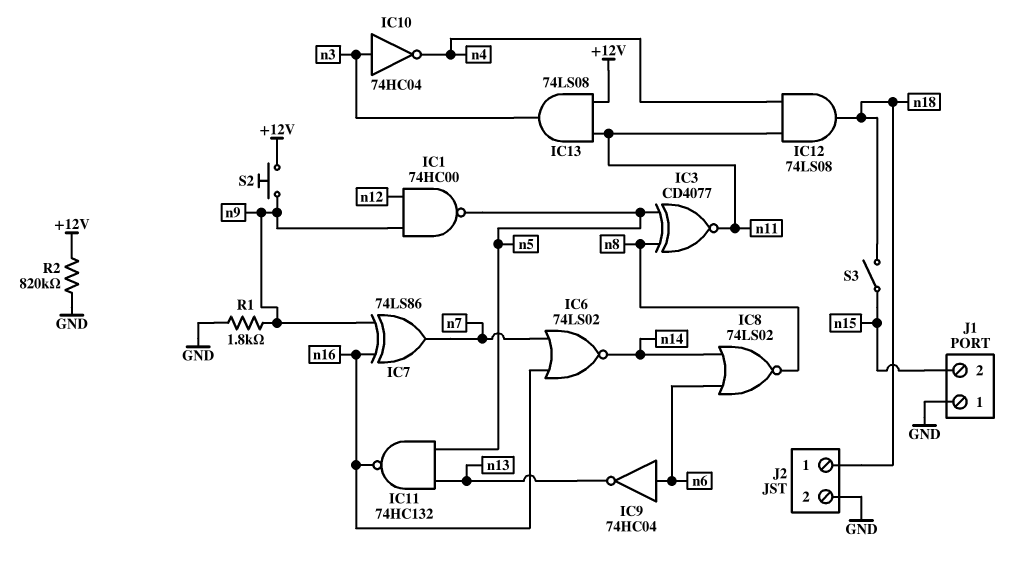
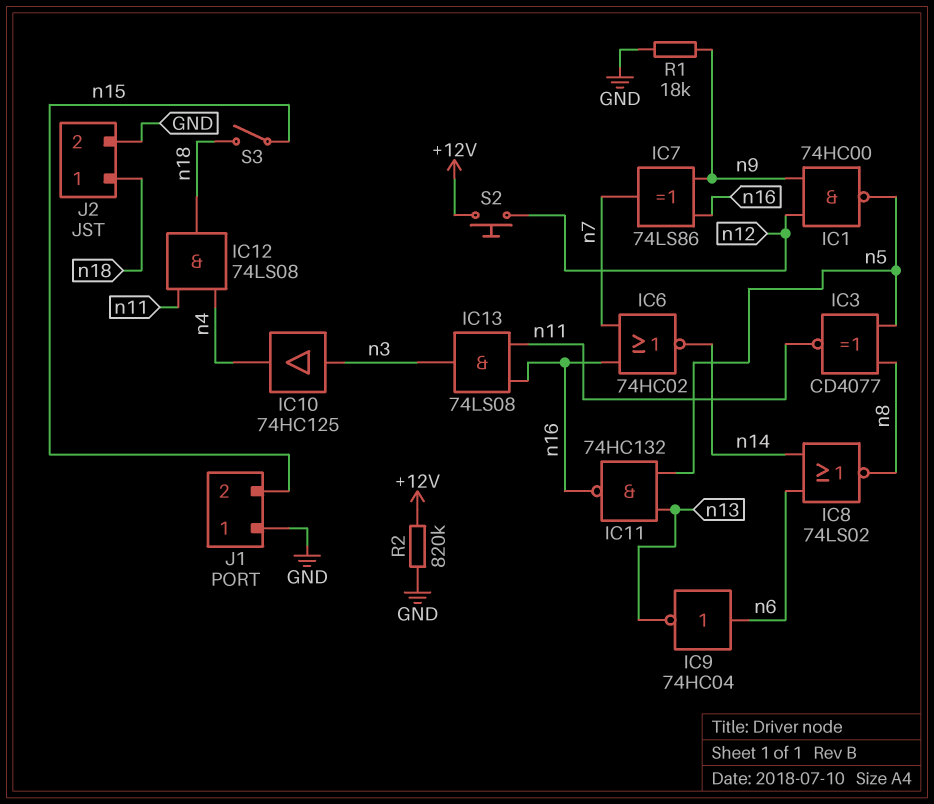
IC6: NOR 74LS02 (in n7, in n16, out n14) -> NOR 74HC02 (in n7, in n16, out n14)
IC10: NOT 74HC04 (in n3, out n4) -> buffer 74HC125 (in n3, out n4)
IC13: AND 74LS08 (in +12V, in n11, out n3) -> AND 74LS08 (in n11, in n16, out n3)
R1: 1.8k (GND, n9) -> 18k (GND, n9)
S2: button (+12V, n9) -> button (+12V, n12)

